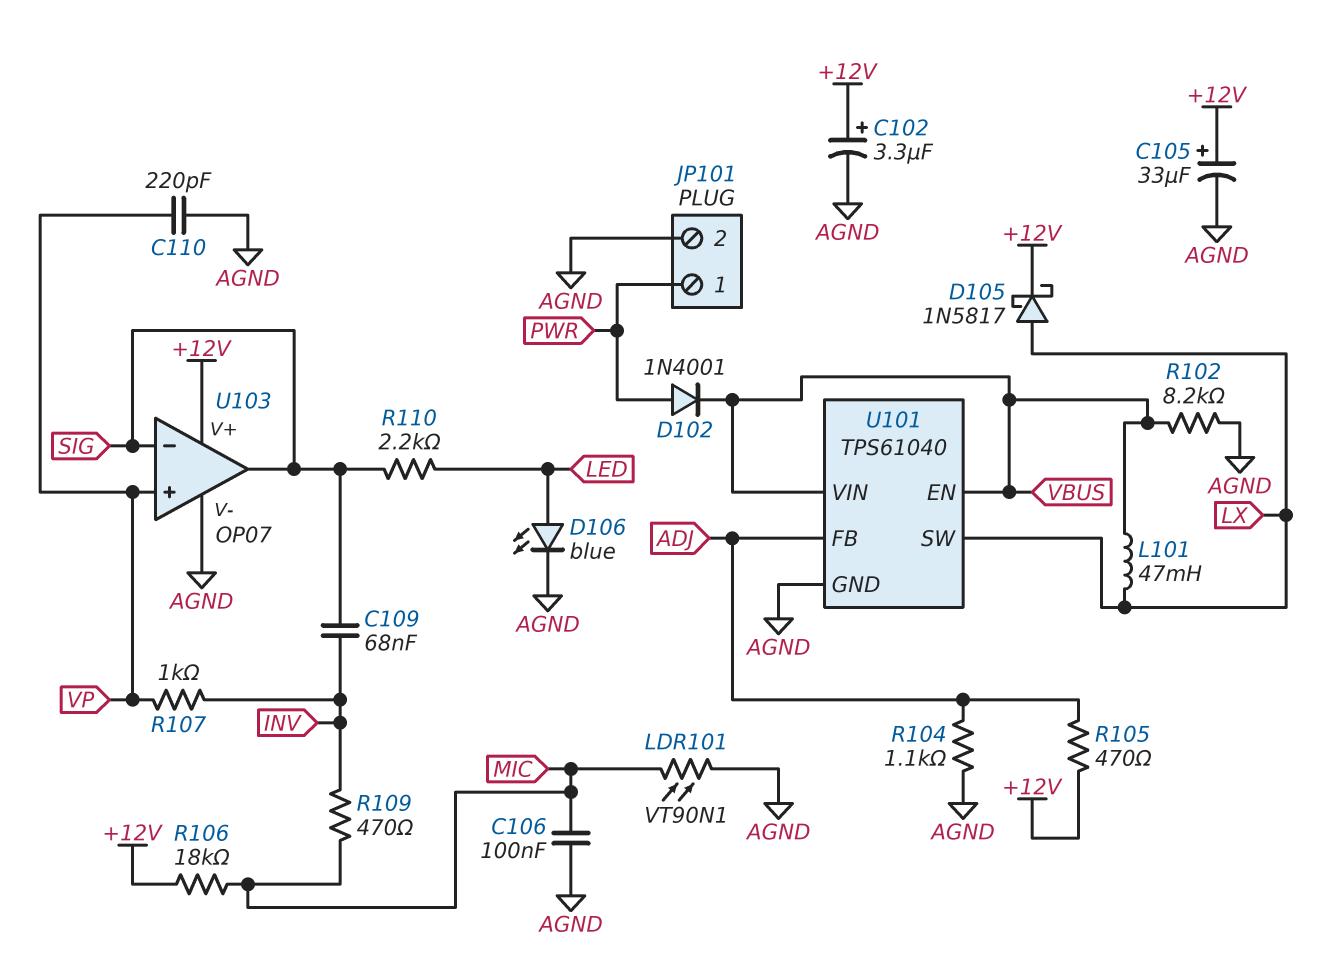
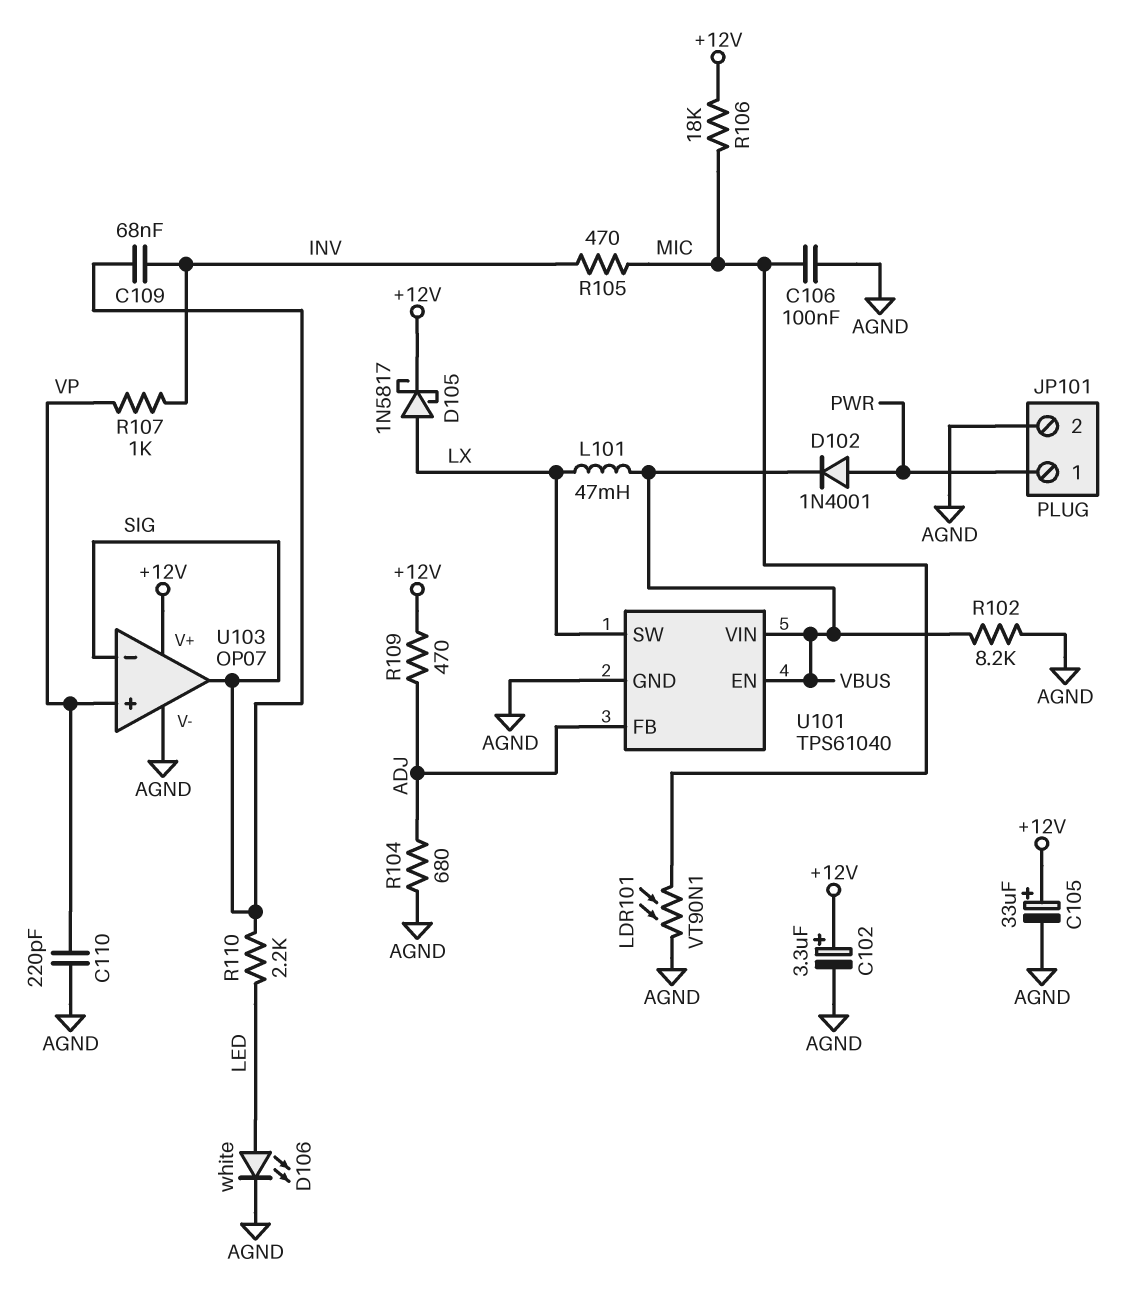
D106: LED blue (A LED, K AGND) -> LED white (A LED, K AGND)
R104: 1.1k (ADJ, AGND) -> 680 (ADJ, AGND)
R105: 470 (+12V, ADJ) -> 470 (INV, MIC)
R109: 470 (INV, MIC) -> 470 (+12V, ADJ)

